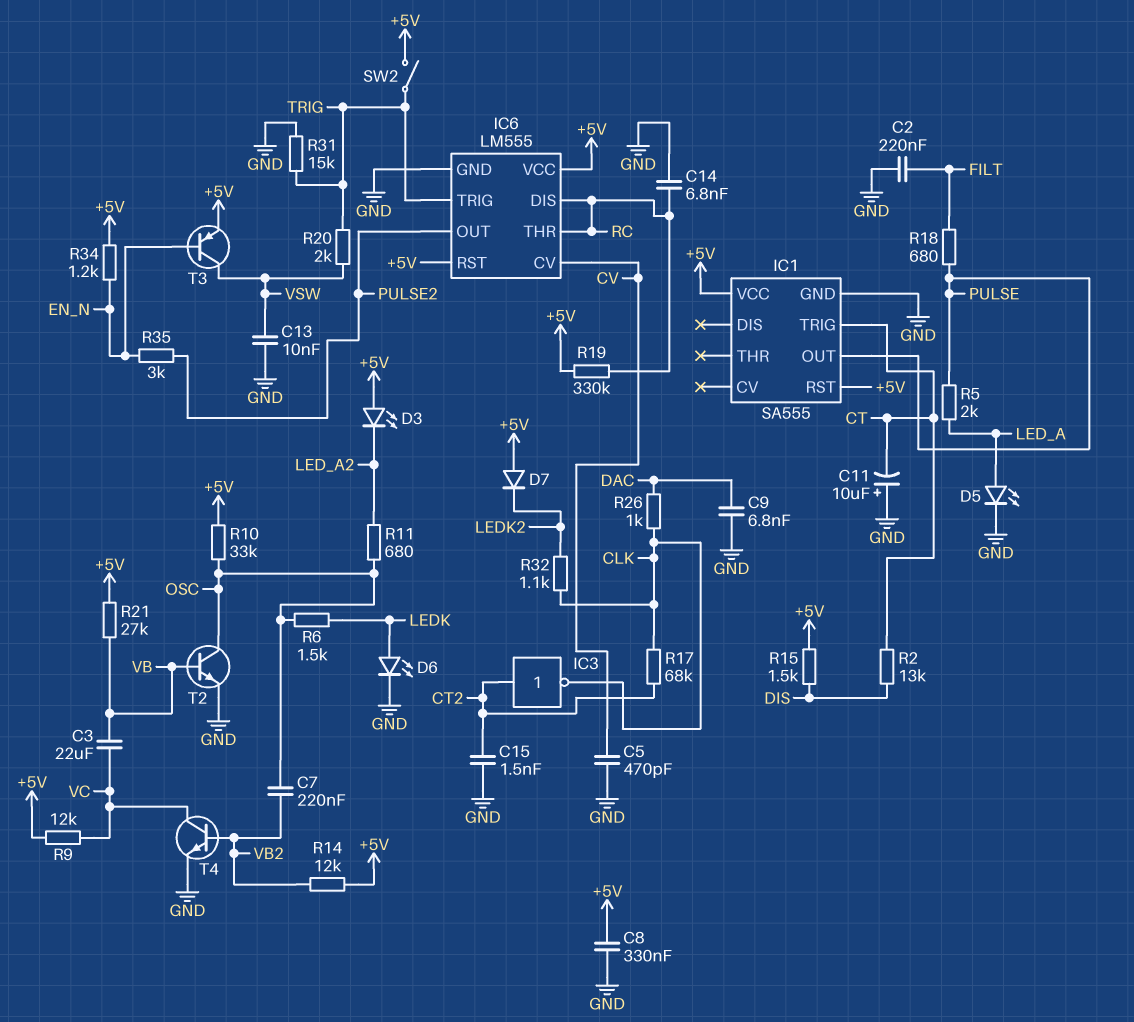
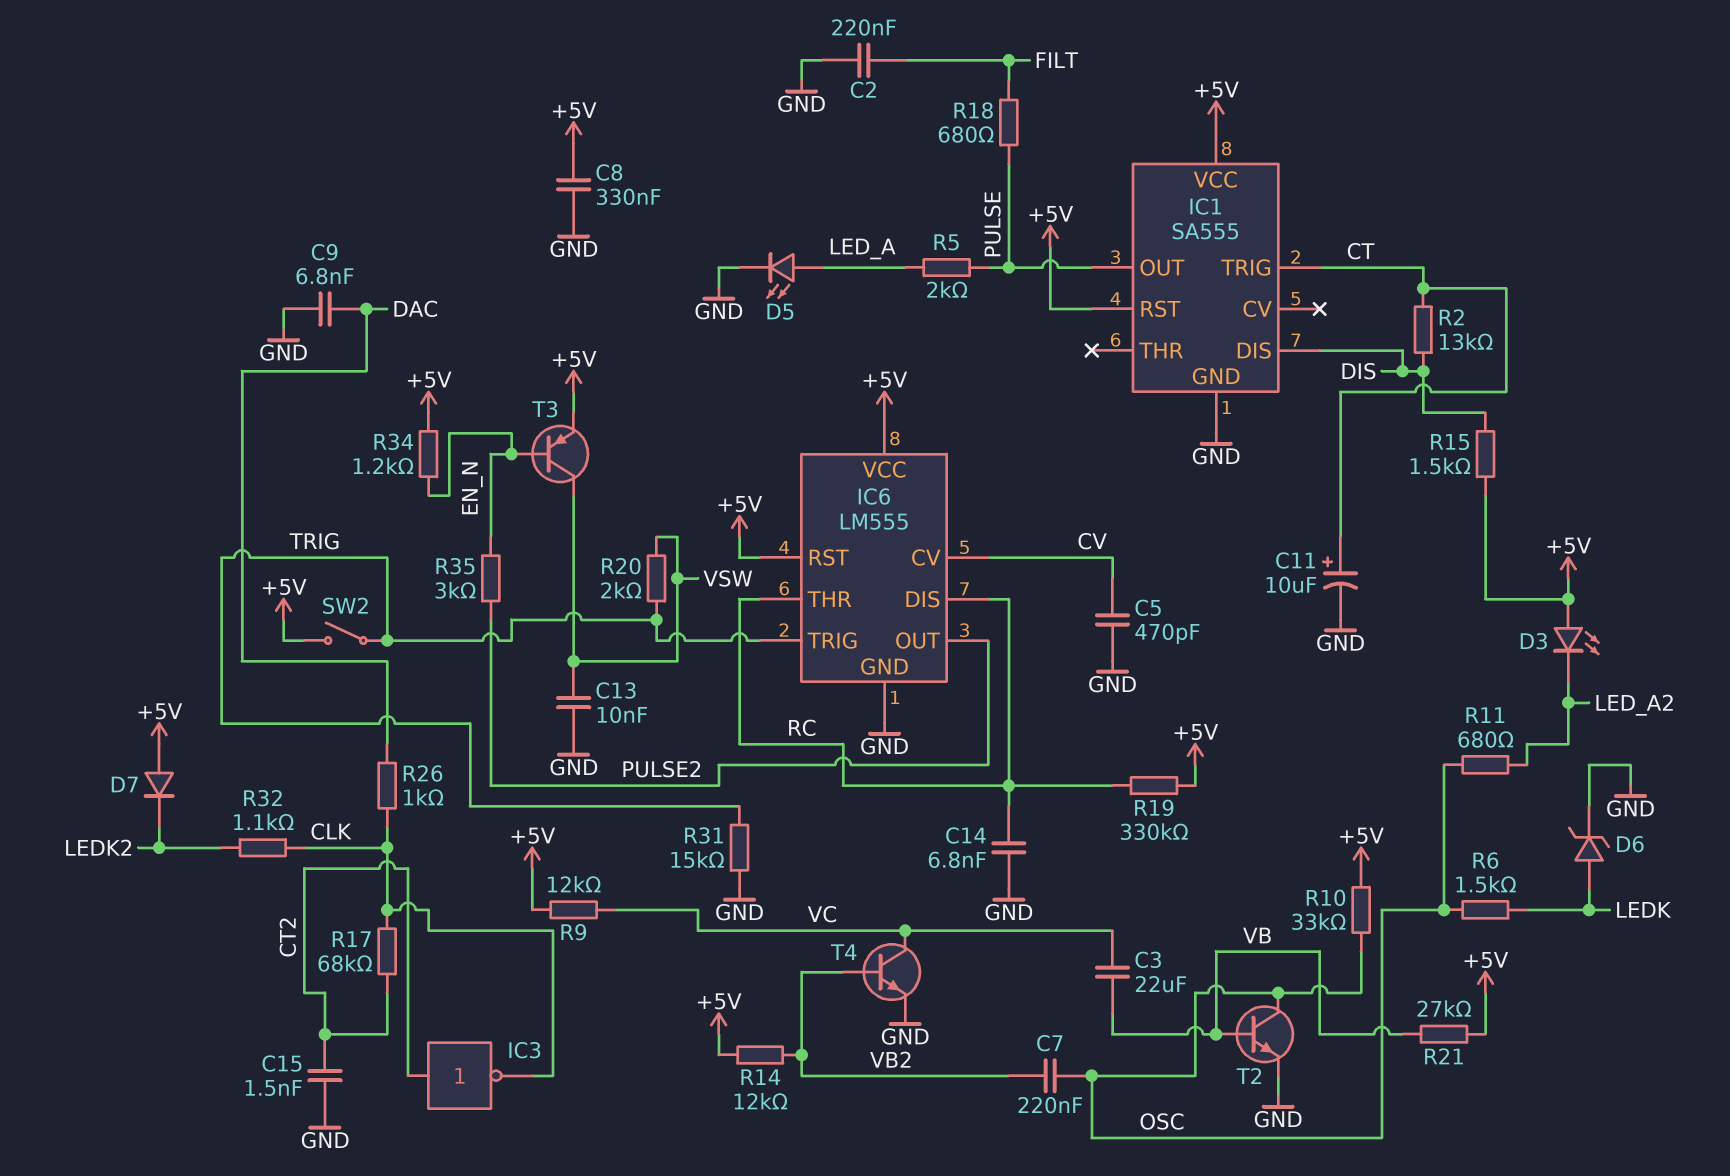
C11: 10uF (plus GND, minus CT) -> 10uF (plus CT, minus GND)
D6: LED (A LEDK, K GND) -> zener (A LEDK, K GND)
IC1 pin DIS: none -> DIS

